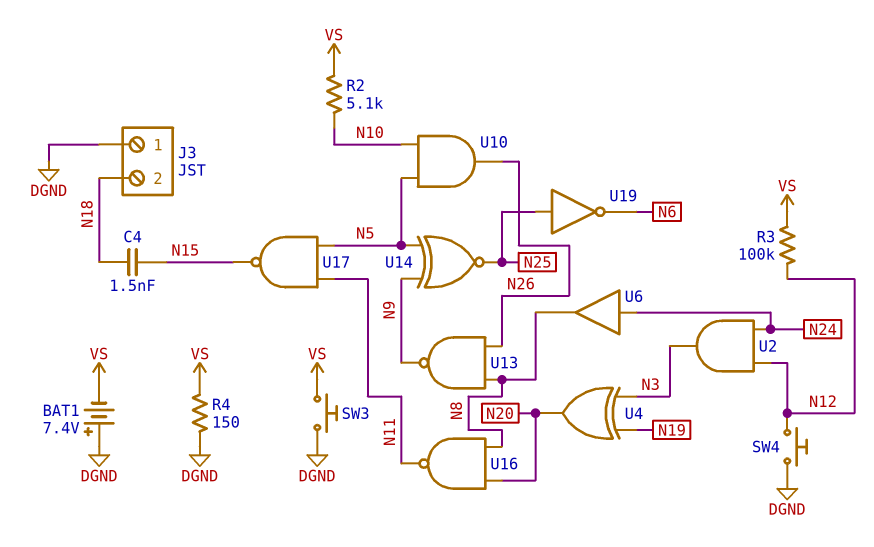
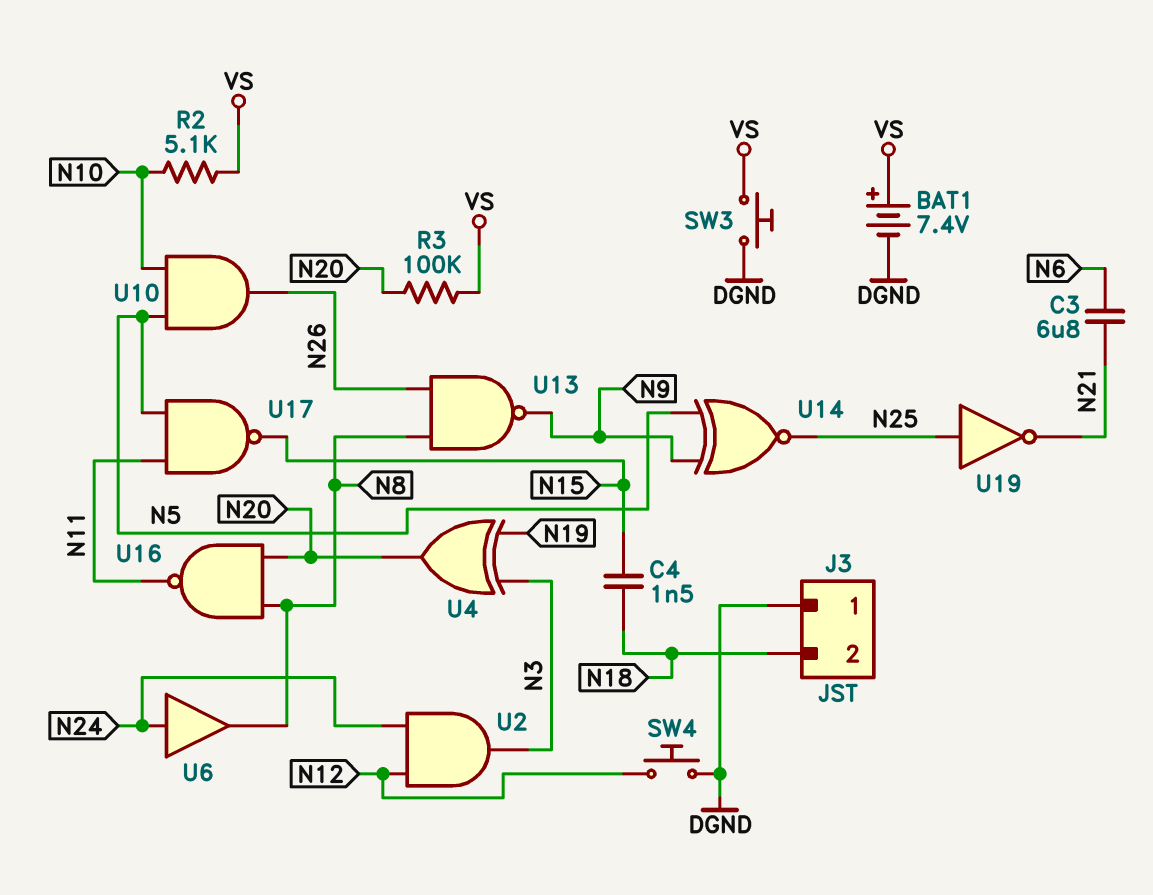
BAT1: 7.4V (plus DGND, minus VS) -> 7.4V (plus VS, minus DGND)
C3: none -> 6.8uF (N6, N21)
R3: 100k (N12, VS) -> 100k (N20, VS)
R4: 150 (DGND, VS) -> none
U19: NOT (in N25, out N6) -> NOT (in N25, out N21)

